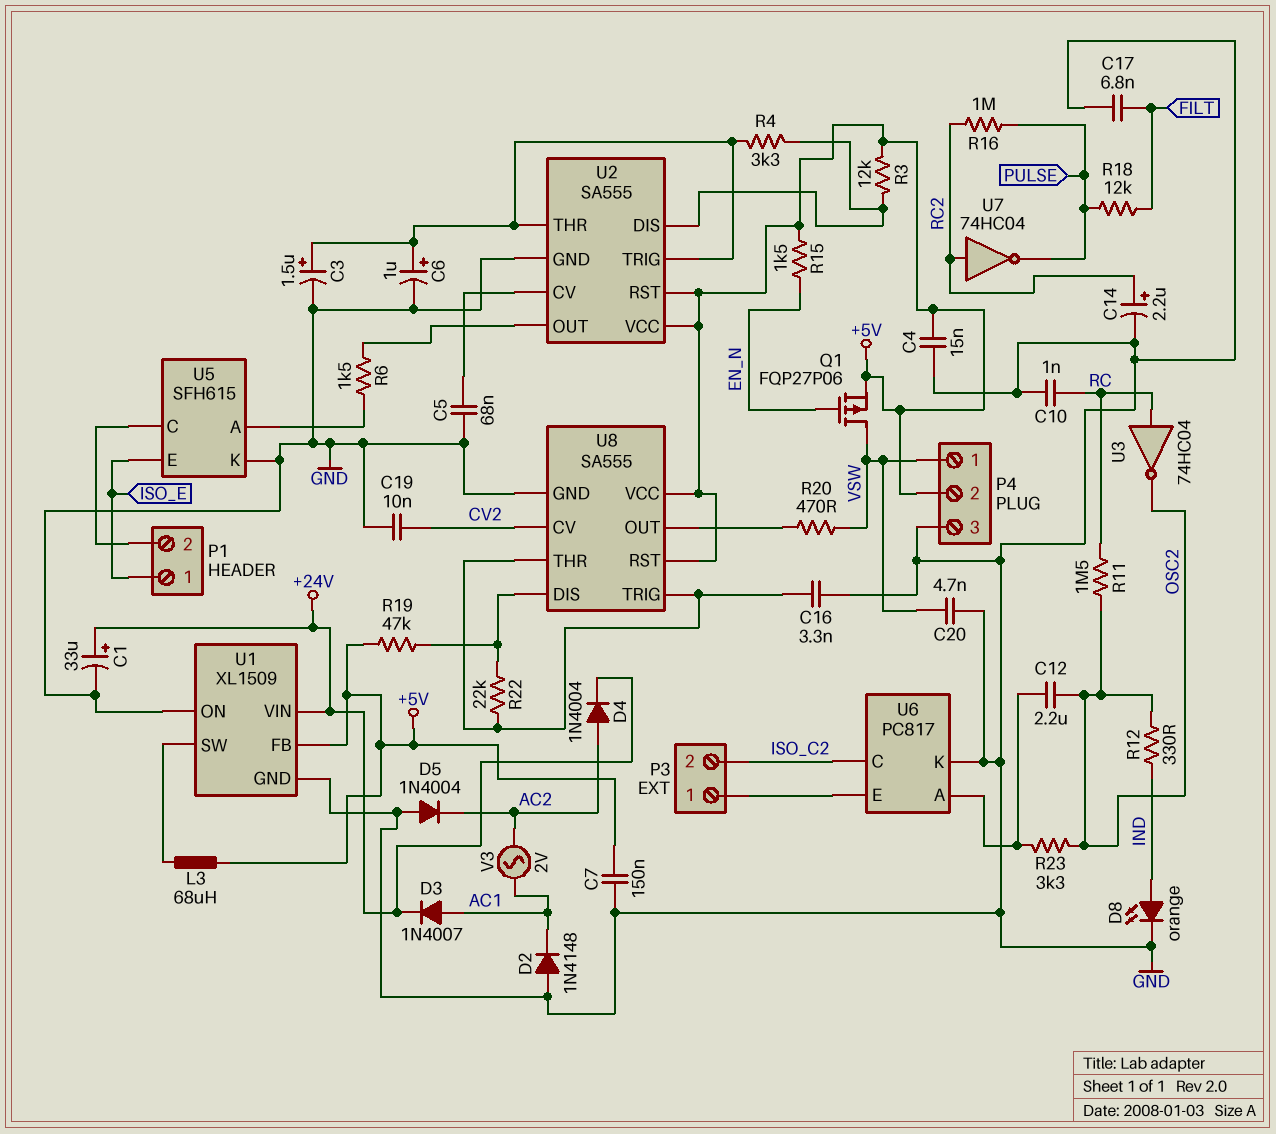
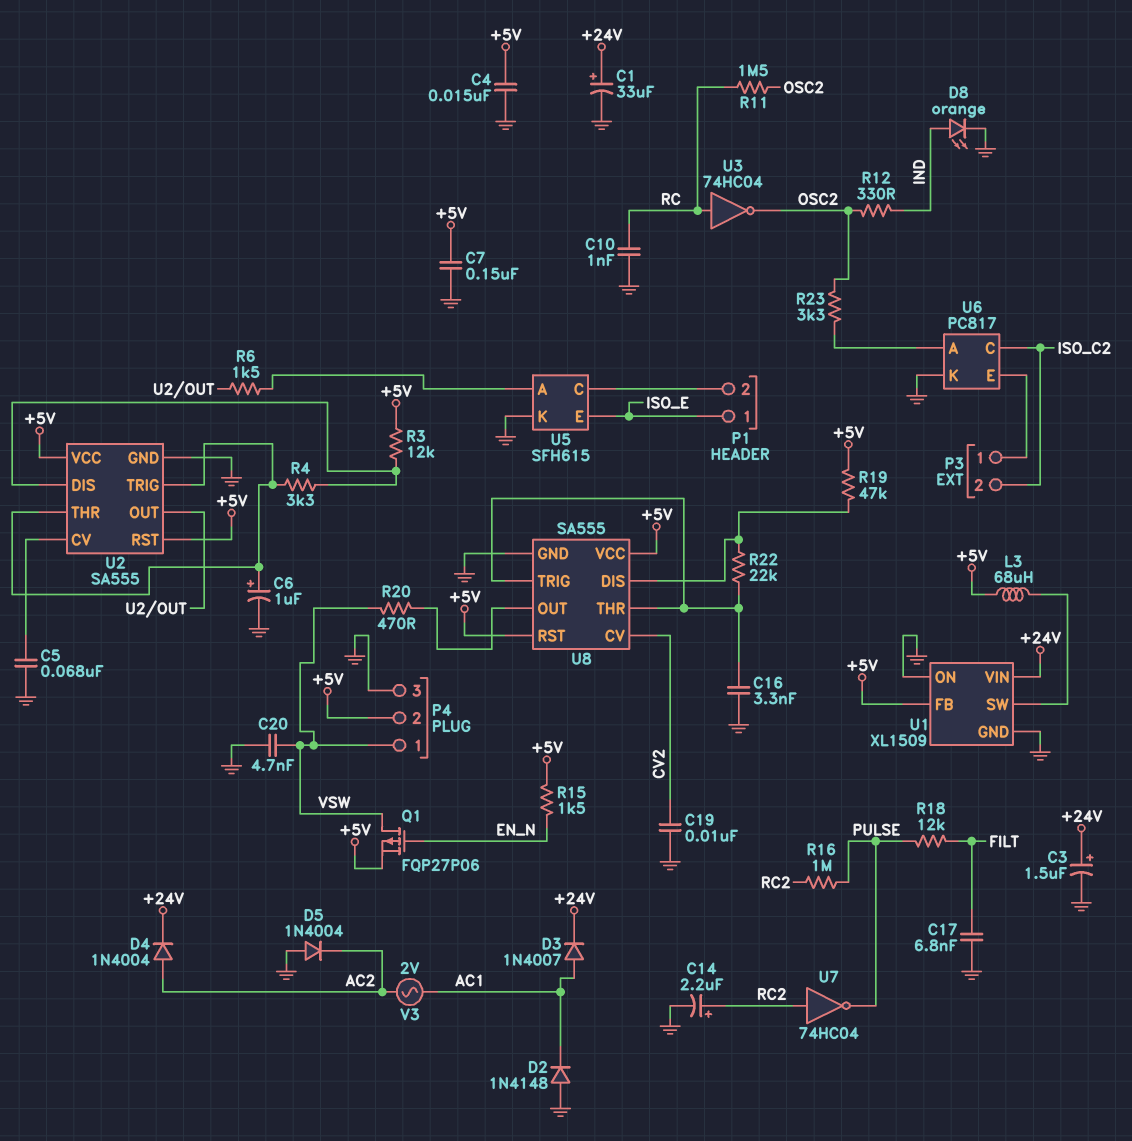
C3: 1.5uF (plus U2/THR, minus GND) -> 1.5uF (plus +24V, minus GND)
C12: 2.2uF (OSC2, U6/A) -> none

